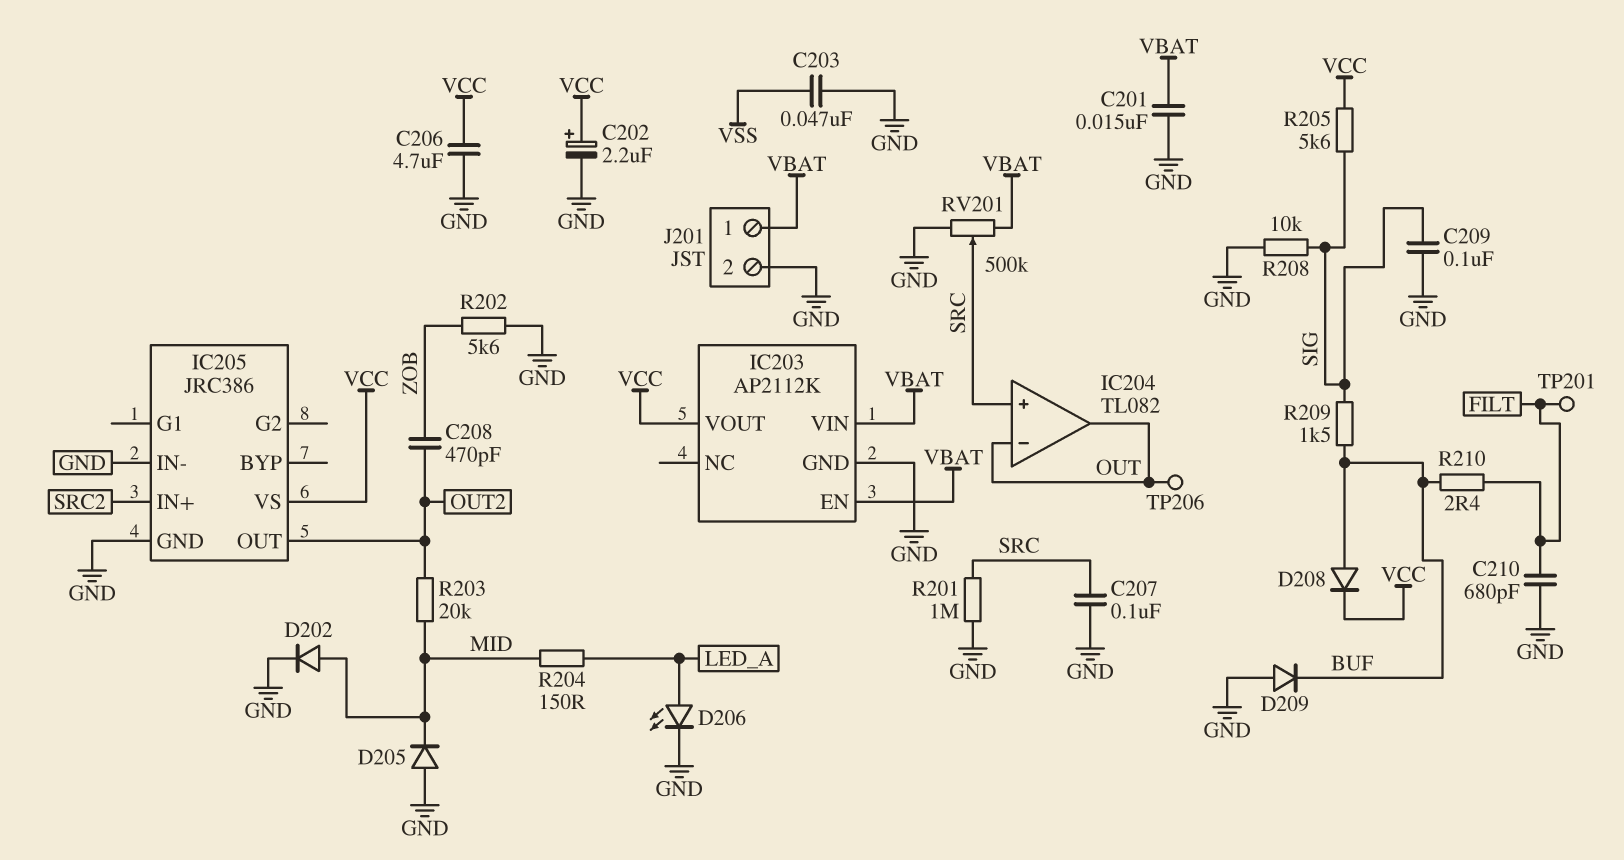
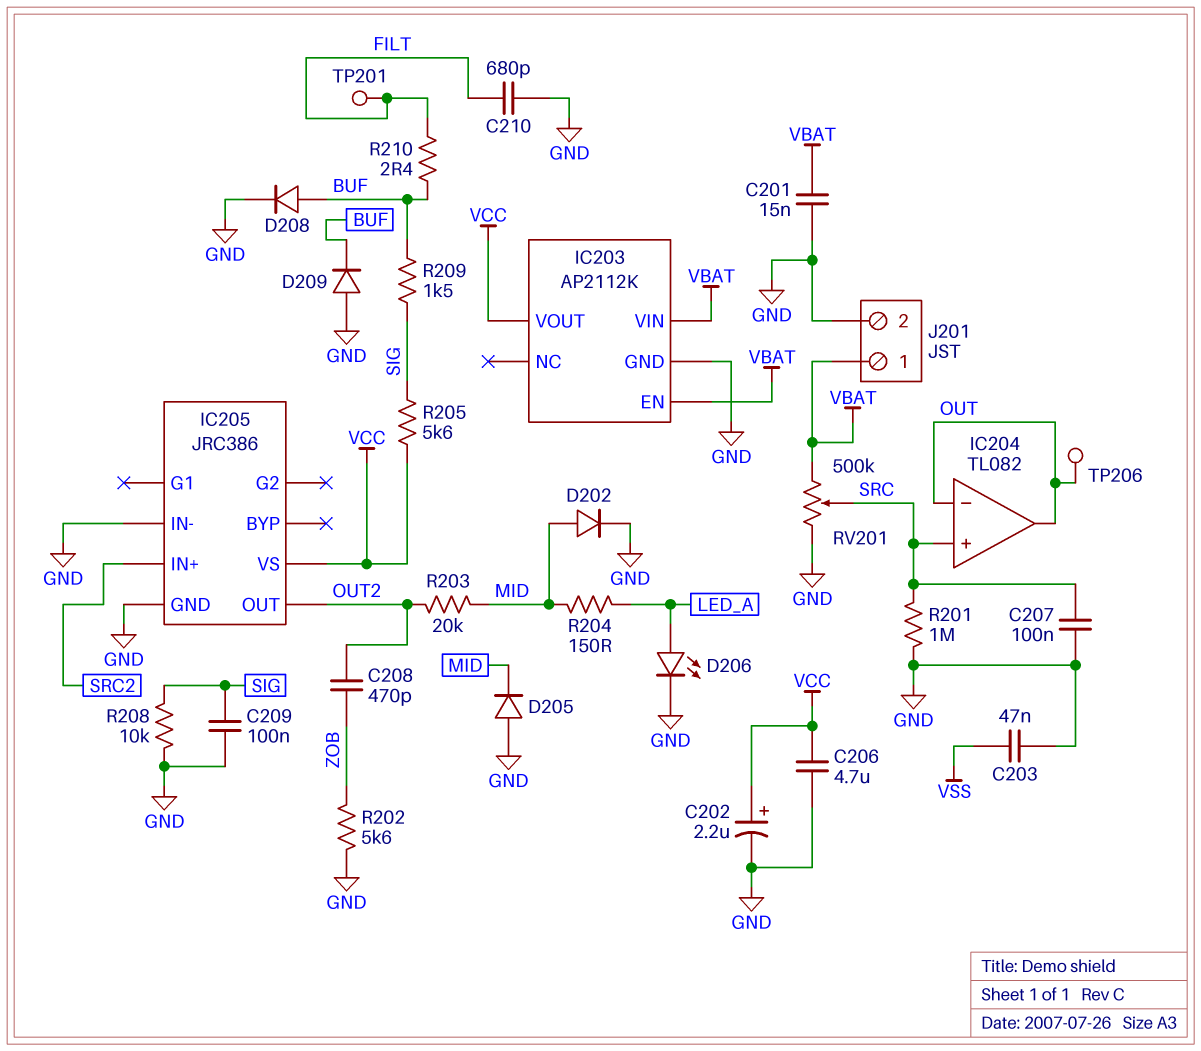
D208: diode (A BUF, K VCC) -> diode (A BUF, K GND)

